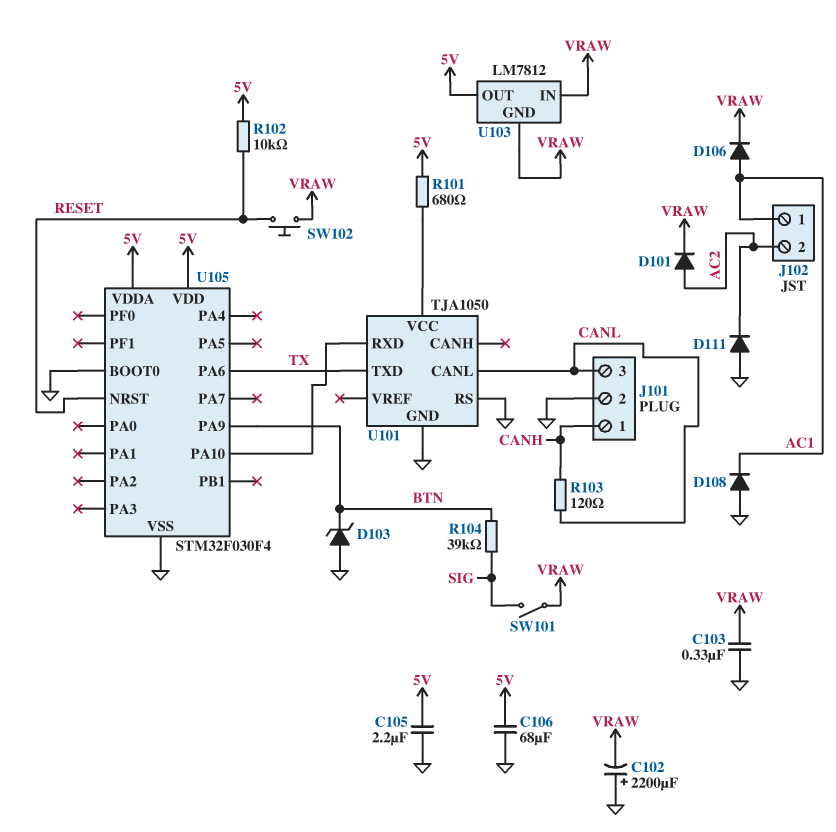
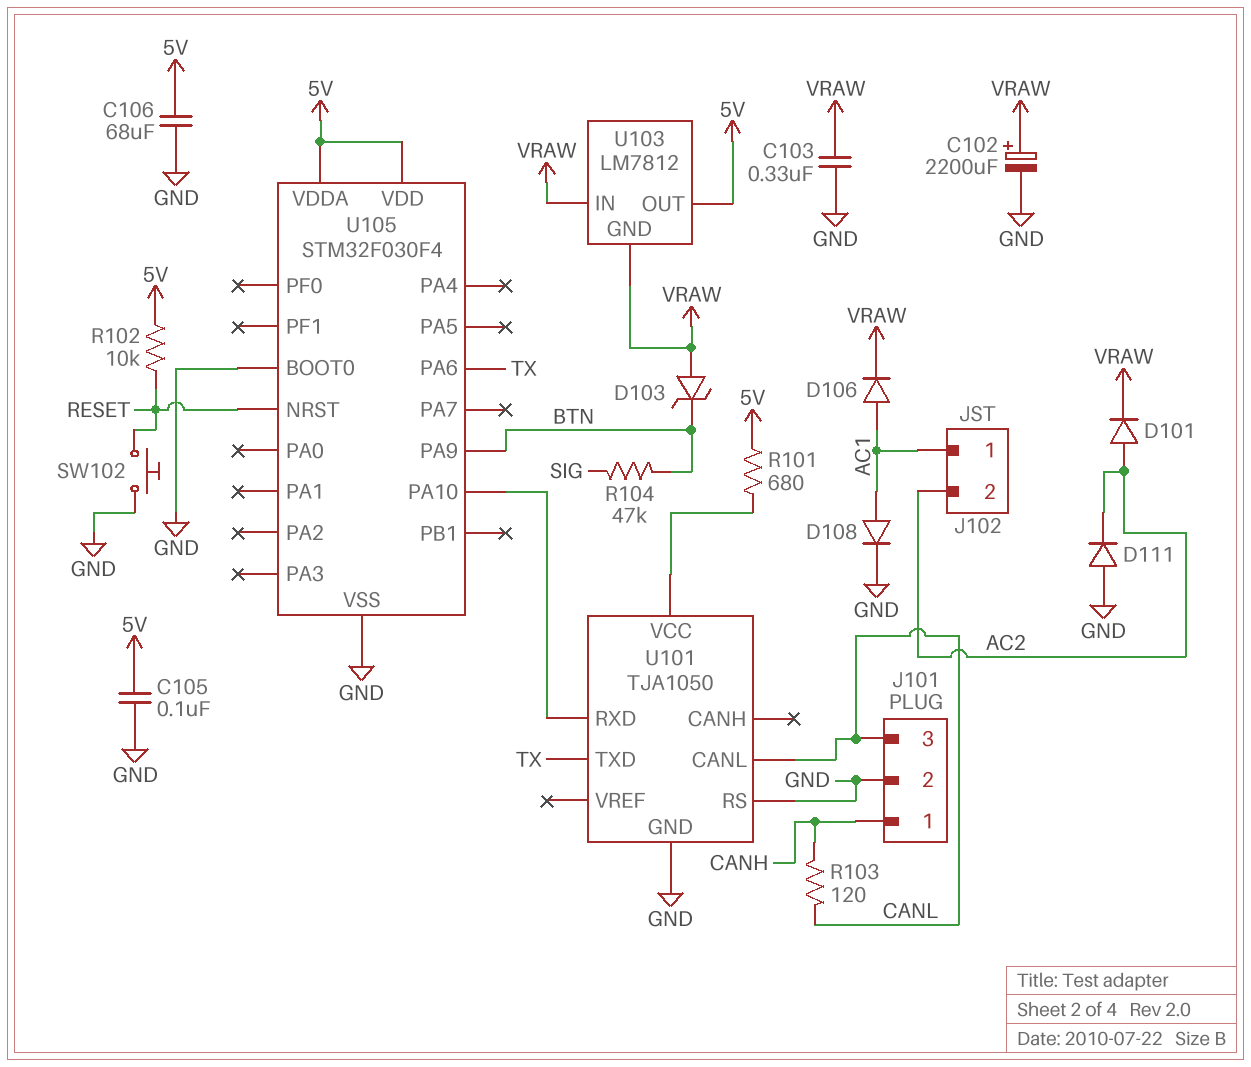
C102: 2200uF (plus GND, minus VRAW) -> 2200uF (plus VRAW, minus GND)
C105: 2.2uF (5V, GND) -> 100nF (5V, GND)
D103: zener (A GND, K BTN) -> zener (A VRAW, K BTN)
D108: diode (A GND, K AC1) -> diode (A AC1, K GND)
R104: 39k (BTN, SIG) -> 47k (BTN, SIG)
SW101: switch (SIG, VRAW) -> none
SW102: button (RESET, VRAW) -> button (GND, RESET)

